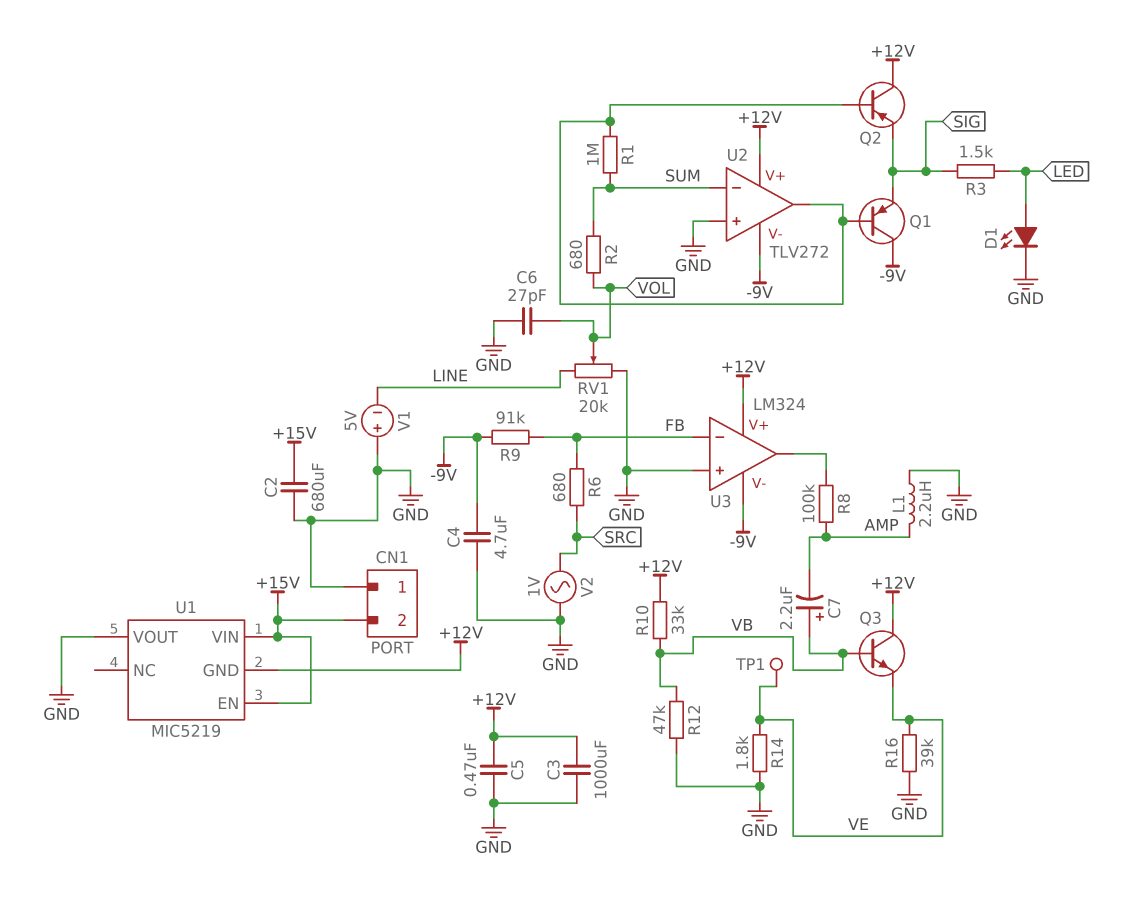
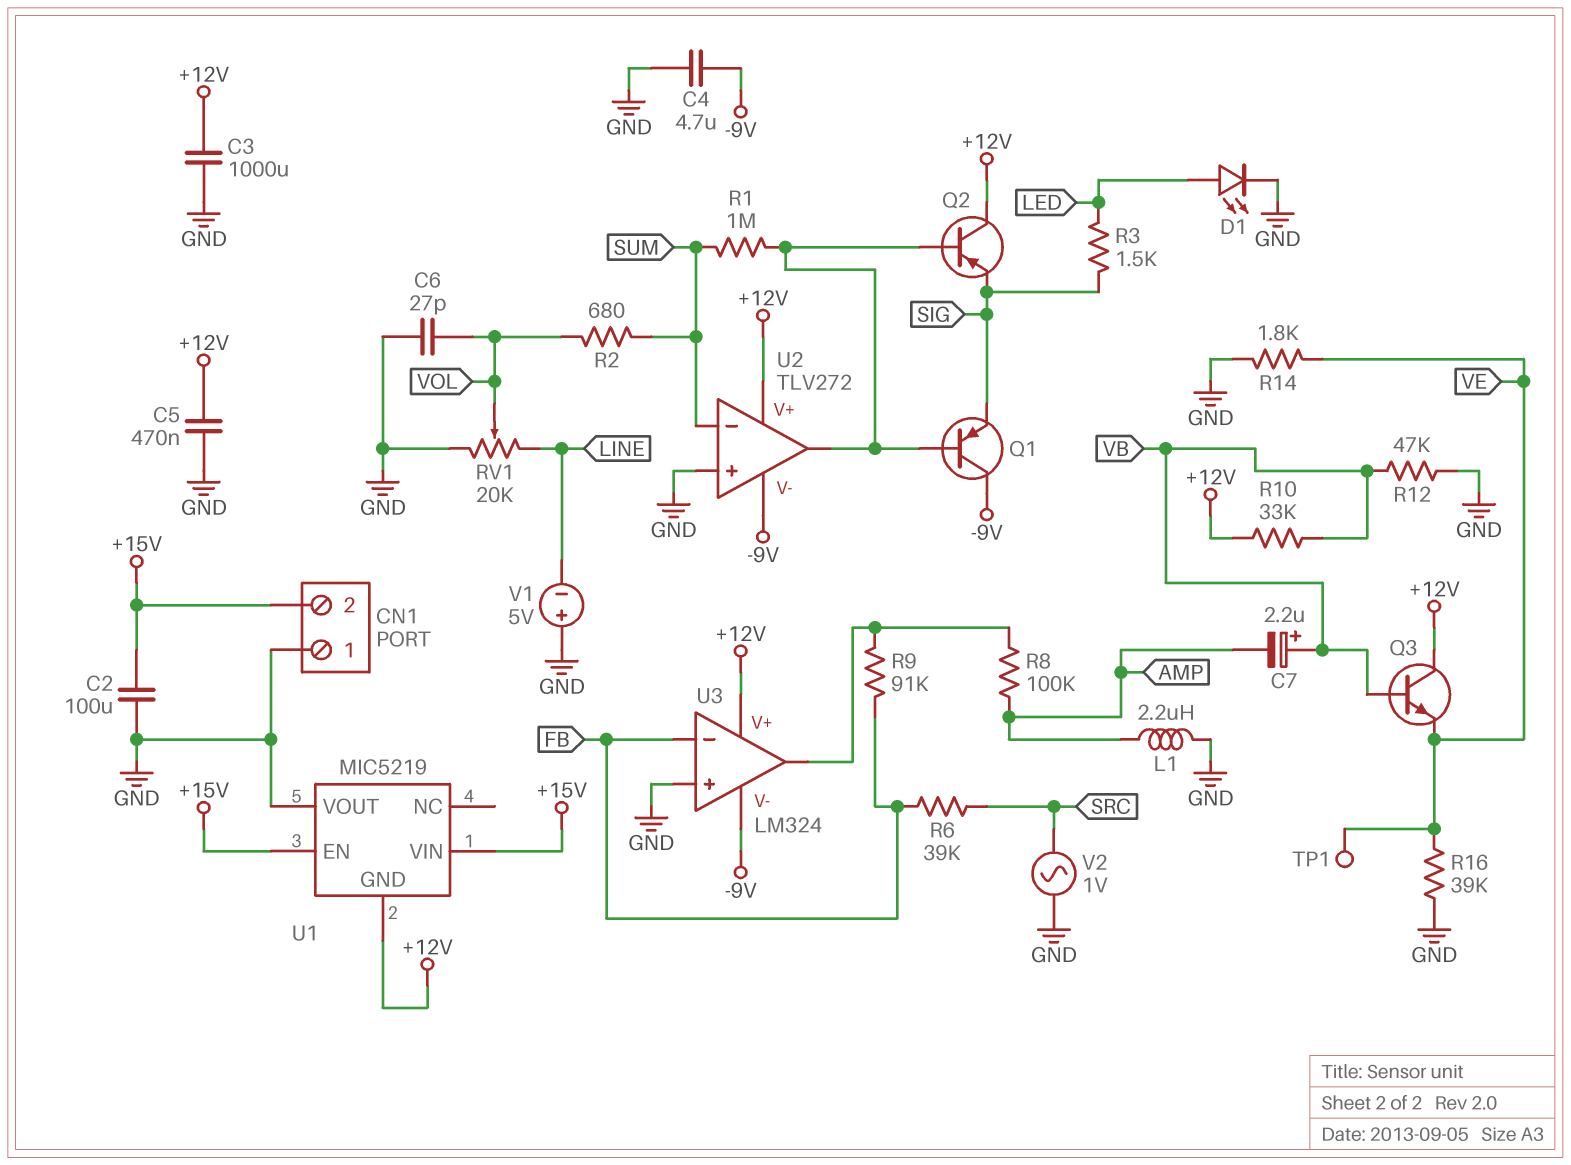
C2: 680uF (+15V, GND) -> 100uF (+15V, GND)
R6: 680 (FB, SRC) -> 39k (FB, SRC)
R9: 91k (-9V, FB) -> 91k (FB, U3/out)

